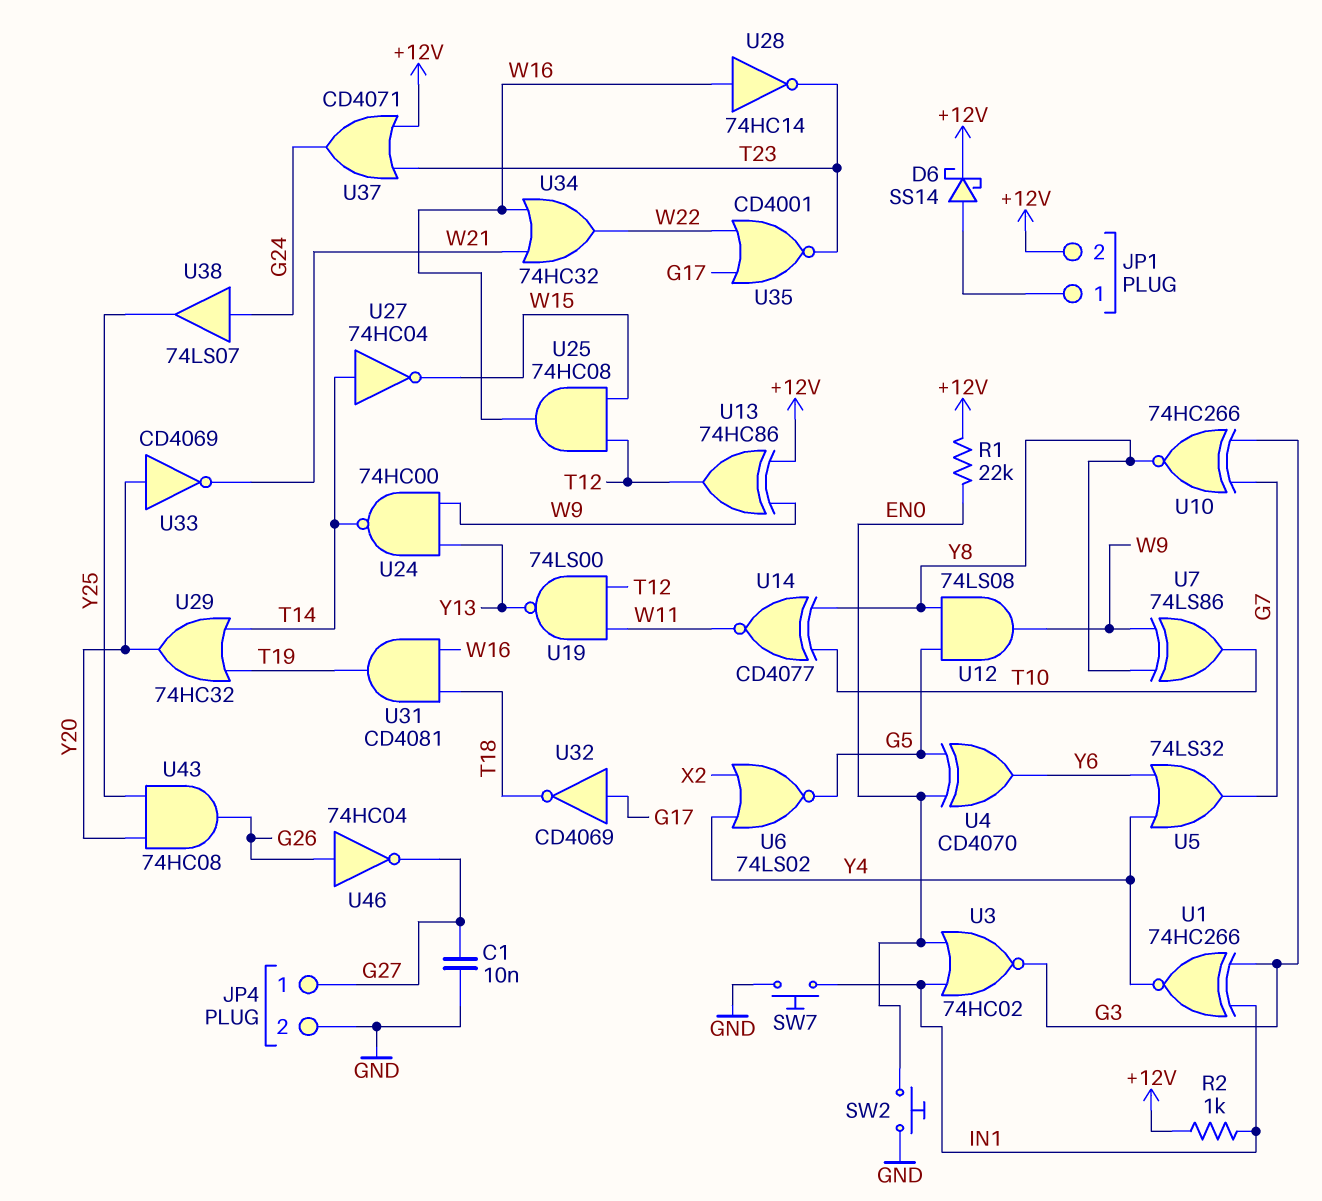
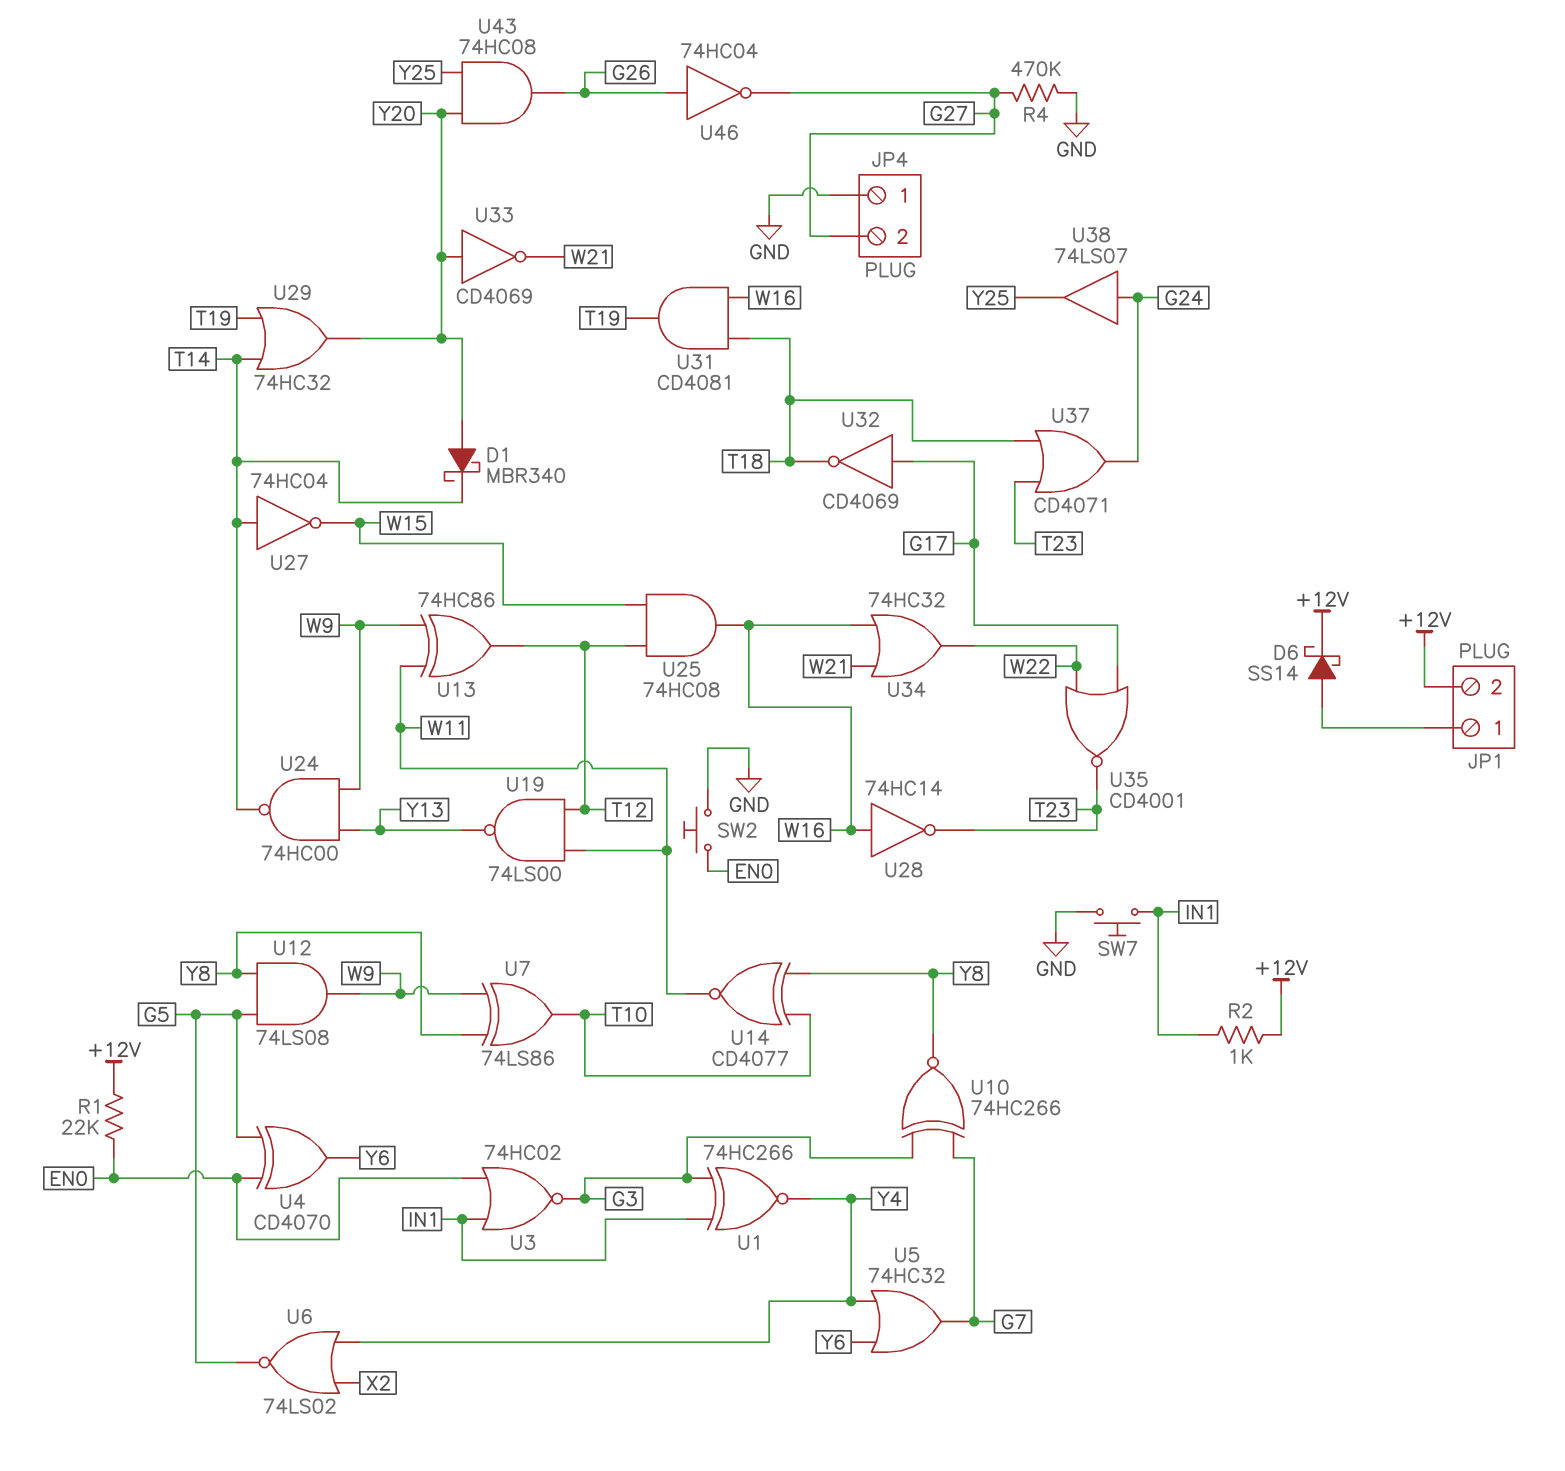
C1: 10nF (G27, GND) -> none
D1: none -> schottky MBR340 (A Y20, K T14)
JP4 pin 1: G27 -> GND
JP4 pin 2: GND -> G27
R4: none -> 470k (G27, GND)
U5: OR 74LS32 (in Y4, in Y6, out G7) -> OR 74HC32 (in Y4, in Y6, out G7)
U13: XOR 74HC86 (in +12V, in W9, out T12) -> XOR 74HC86 (in W9, in W11, out T12)
U37: OR CD4071 (in +12V, in T23, out G24) -> OR CD4071 (in T18, in T23, out G24)

